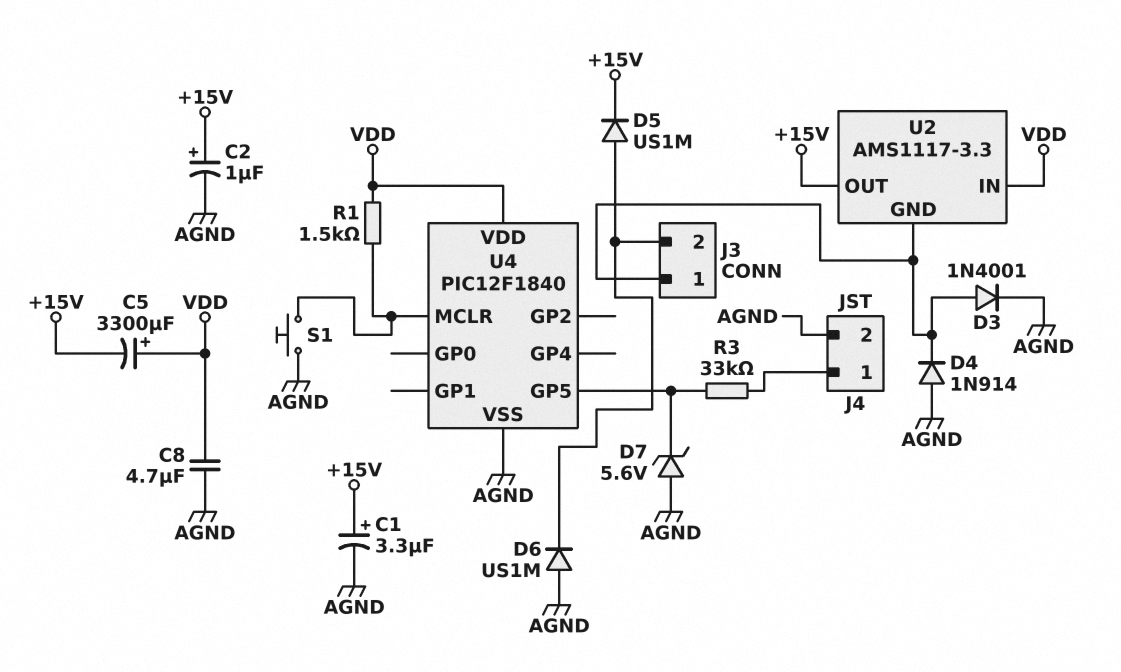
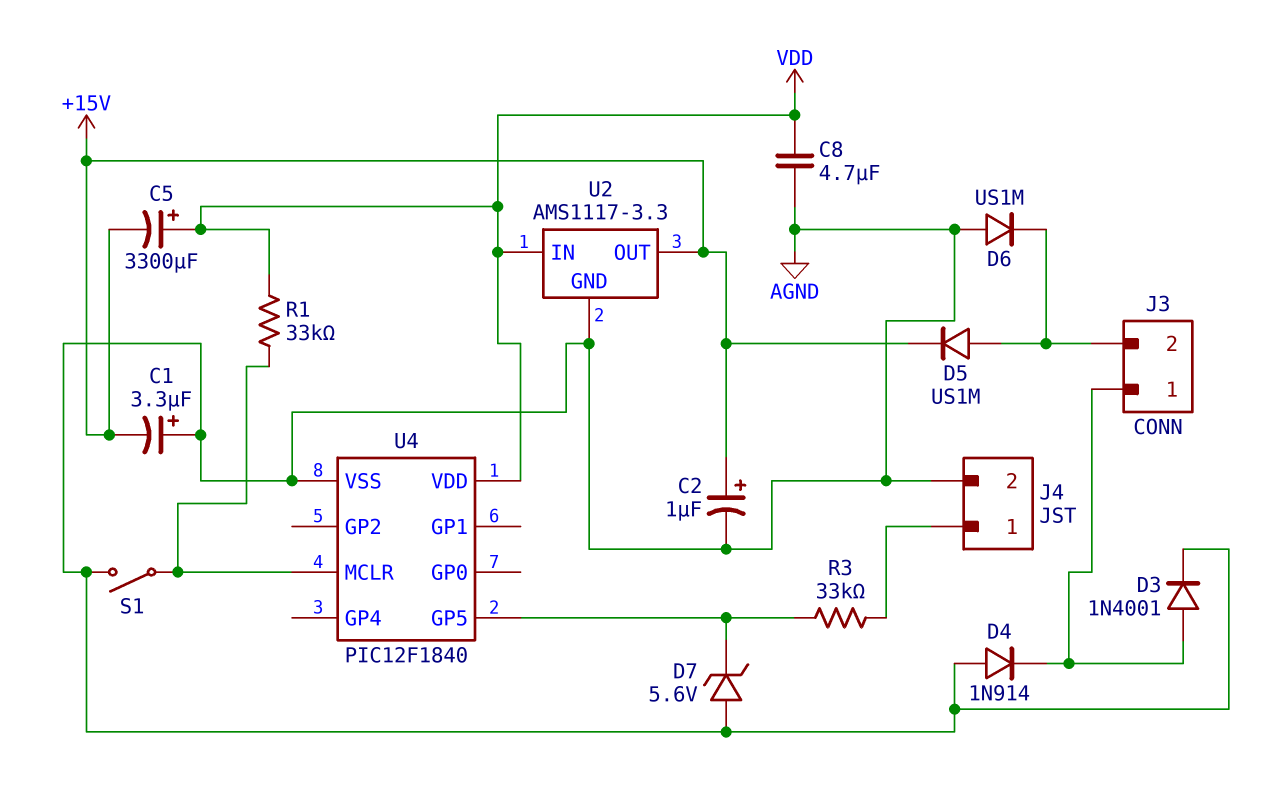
C1: 3.3uF (plus +15V, minus AGND) -> 3.3uF (plus AGND, minus +15V)
R1: 1.5k (U4/MCLR, VDD) -> 33k (U4/MCLR, VDD)
S1: button (AGND, U4/MCLR) -> switch (AGND, U4/MCLR)
U2 pin GND: J3/1 -> AGND

